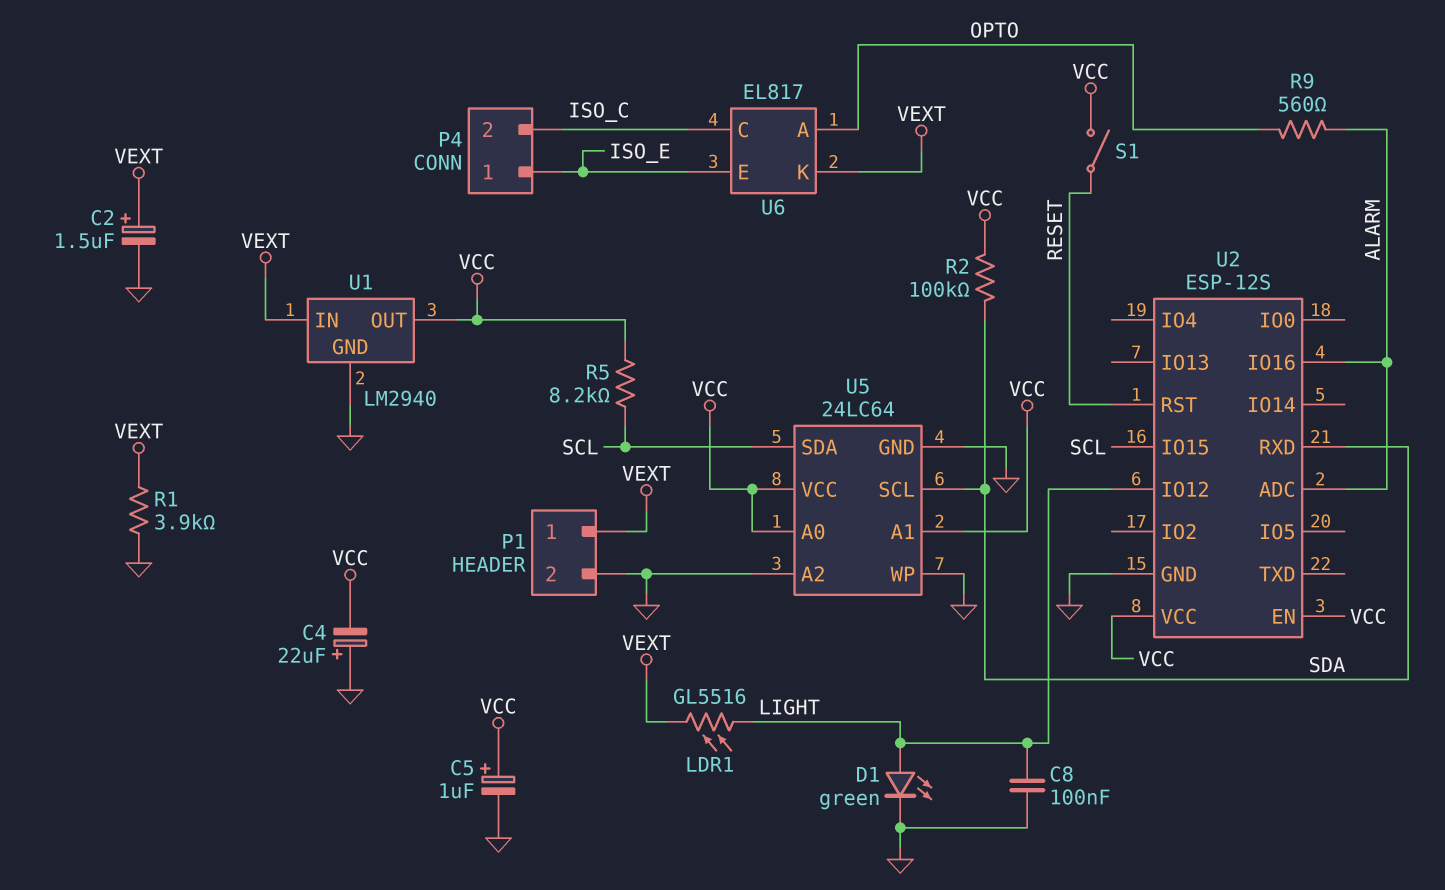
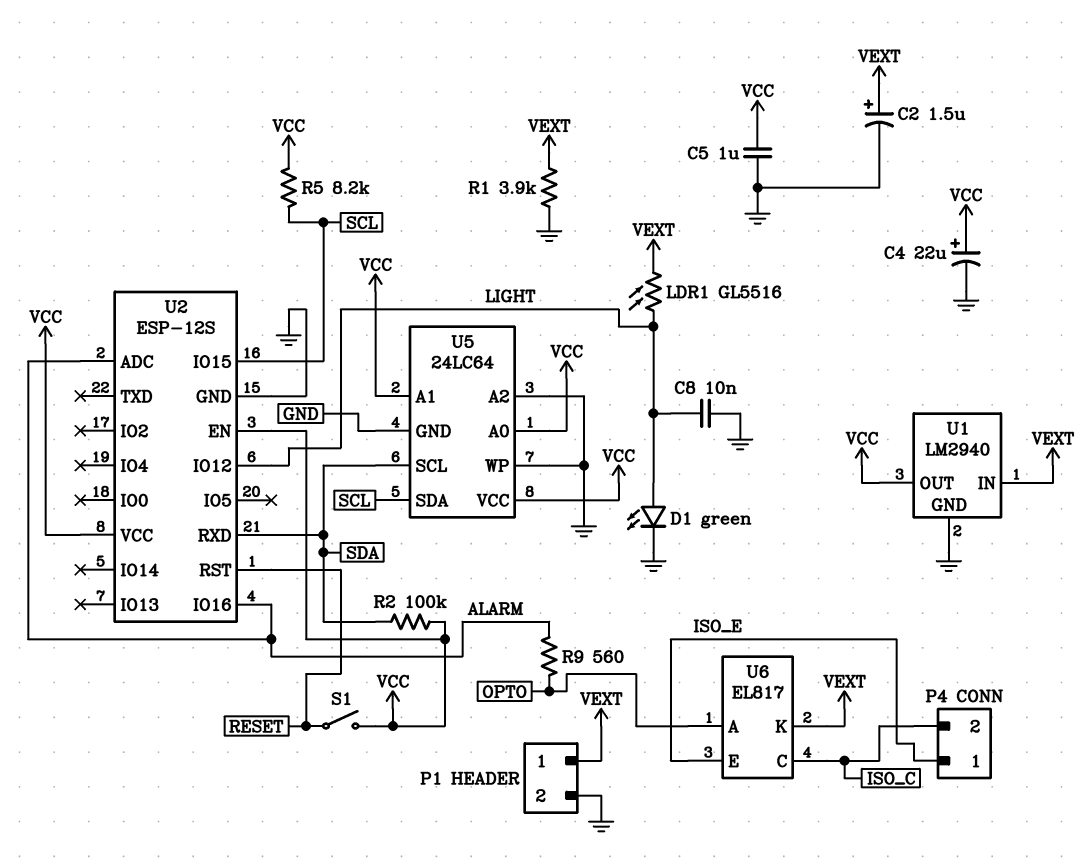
C4: 22uF (plus GND, minus VCC) -> 22uF (plus VCC, minus GND)
C5: 1uF (plus VCC, minus GND) -> 1uF (GND, VCC)
C8: 100nF (GND, LIGHT) -> 10nF (GND, LIGHT)

